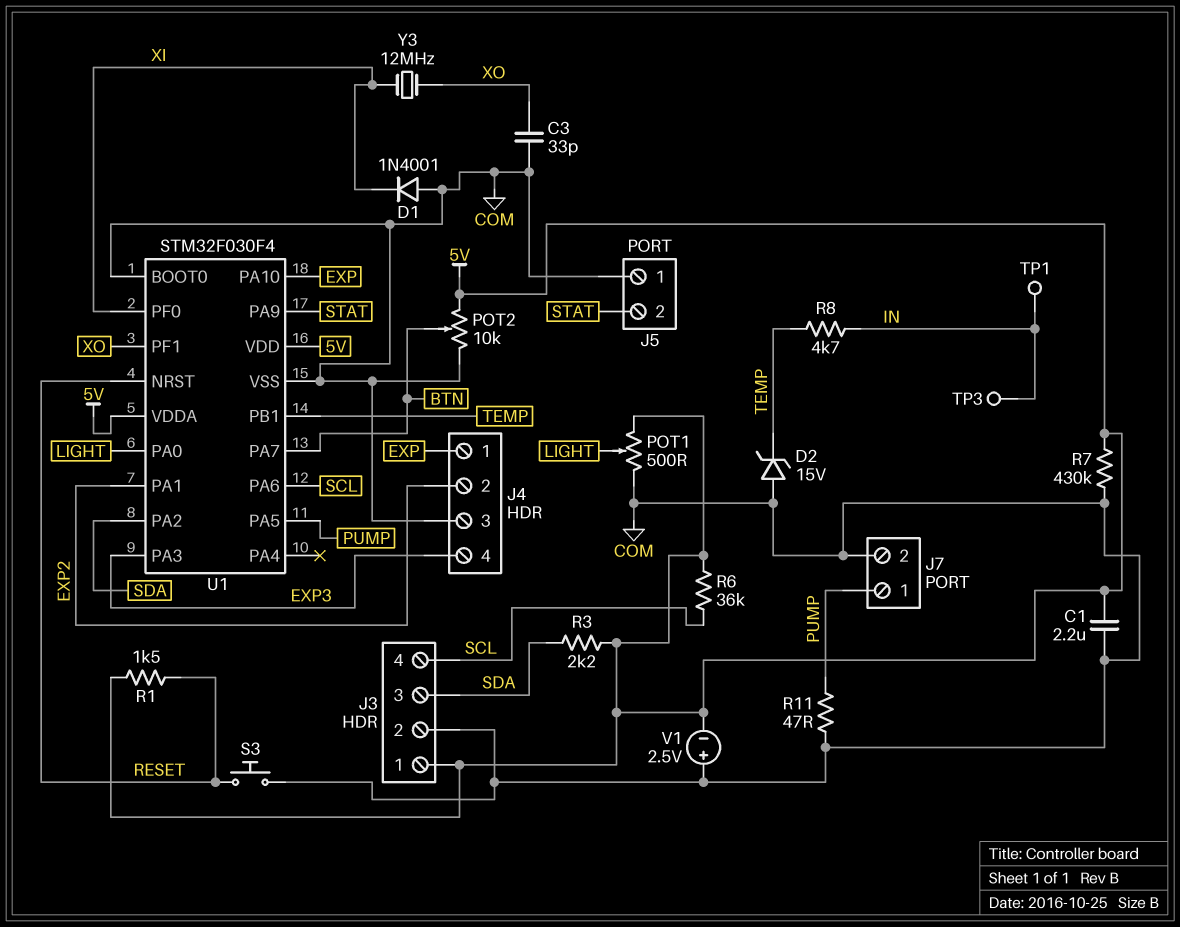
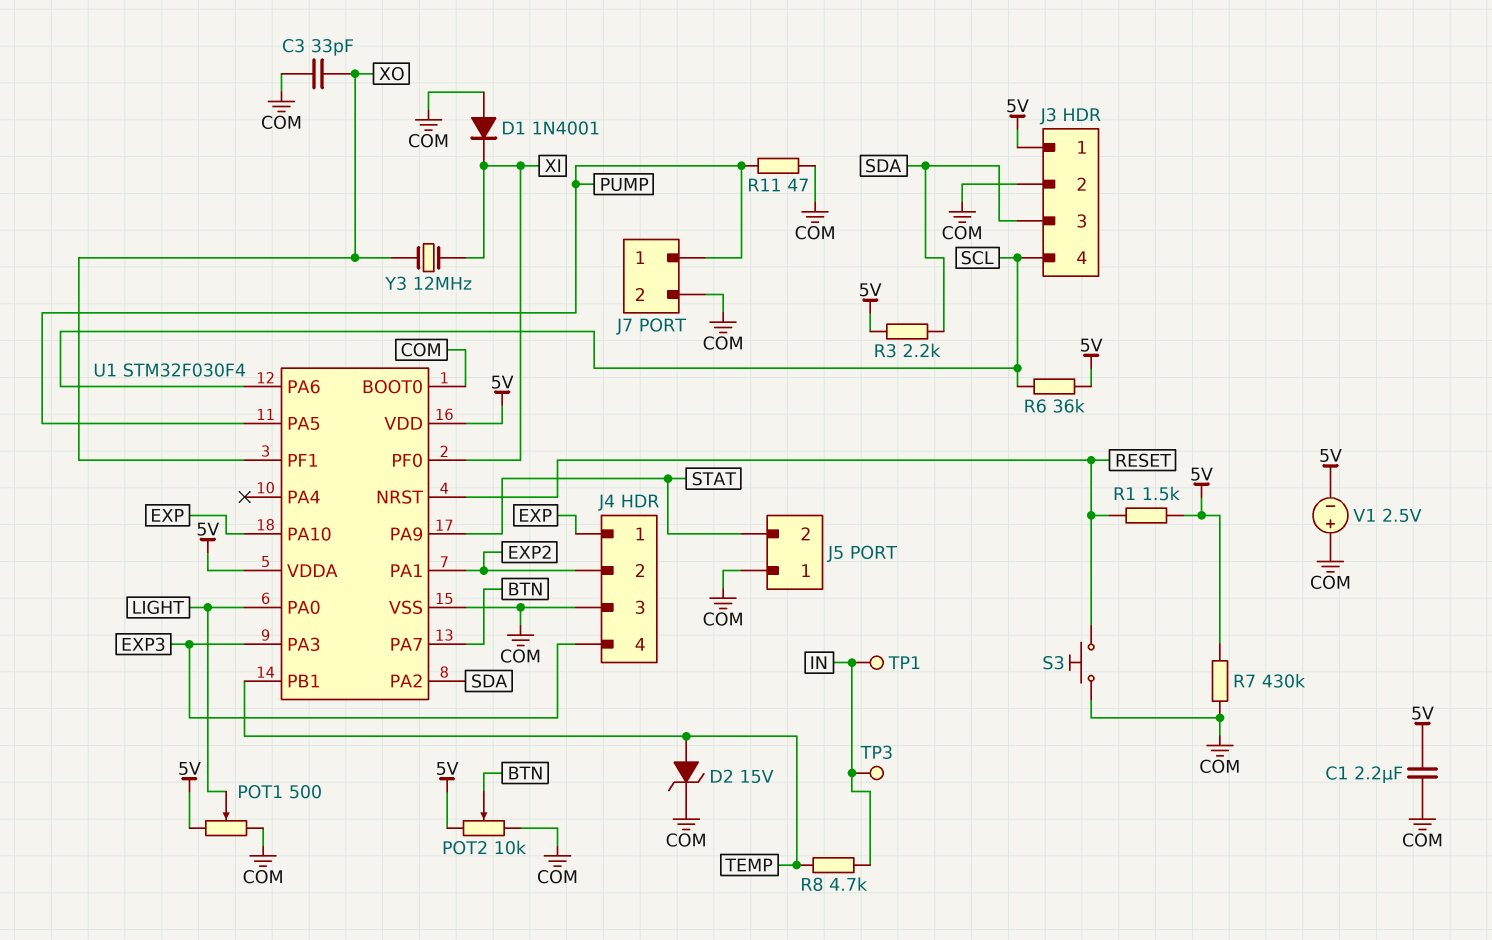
D2: zener 15V (A COM, K TEMP) -> zener 15V (A TEMP, K COM)

